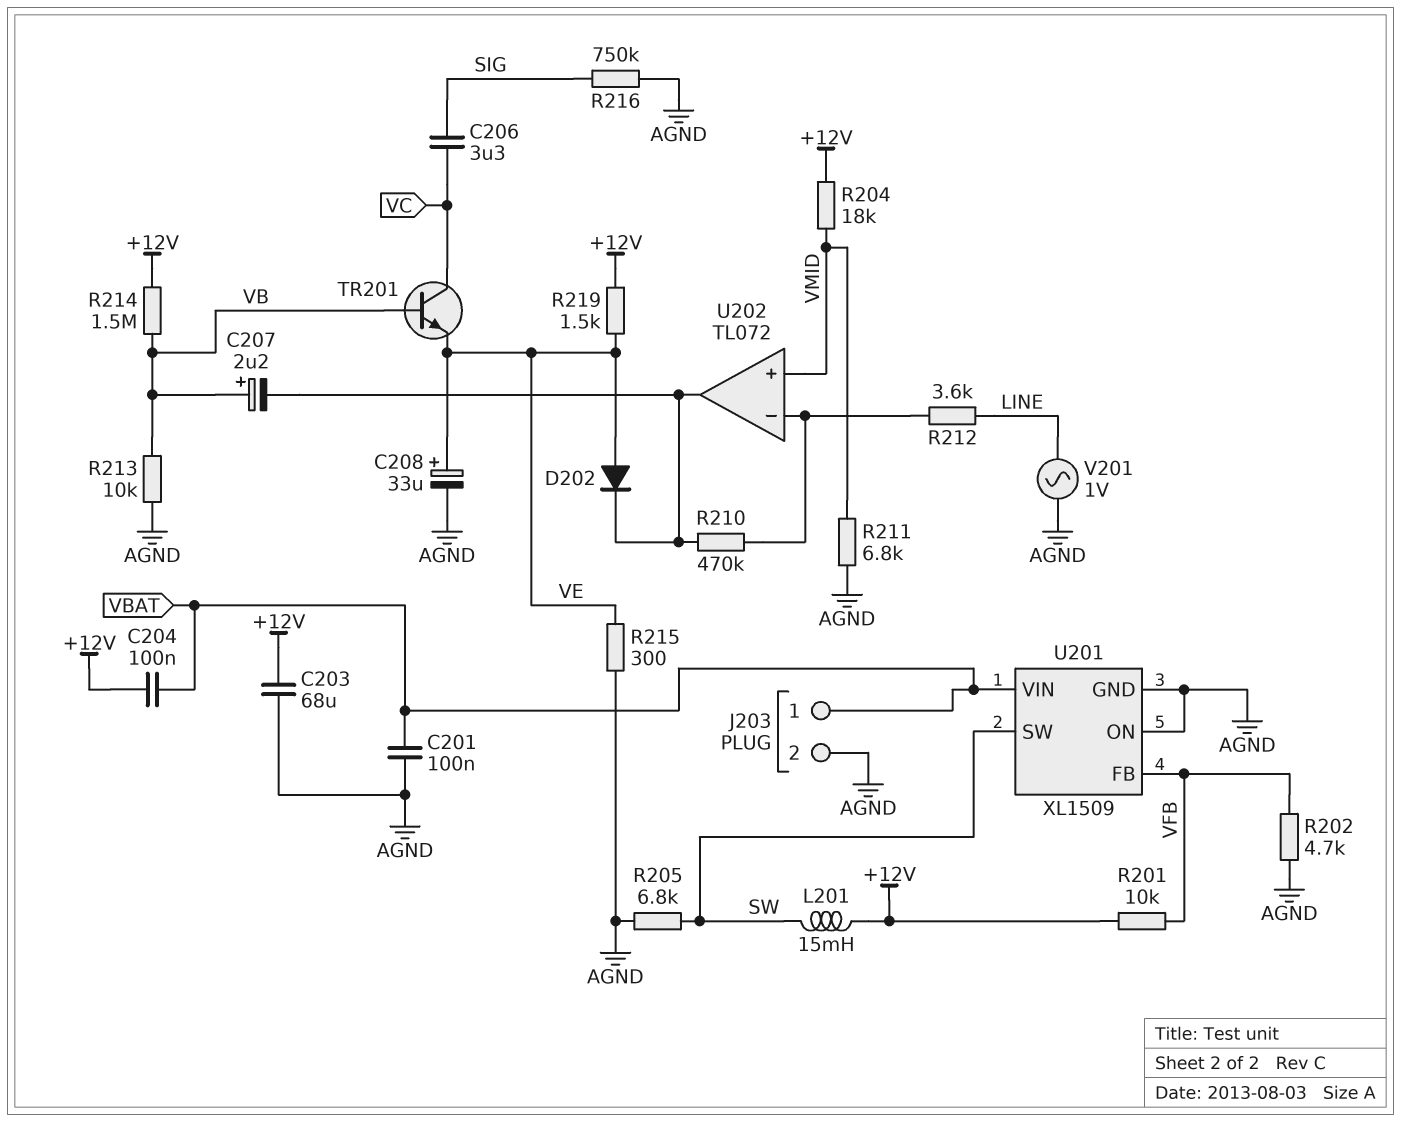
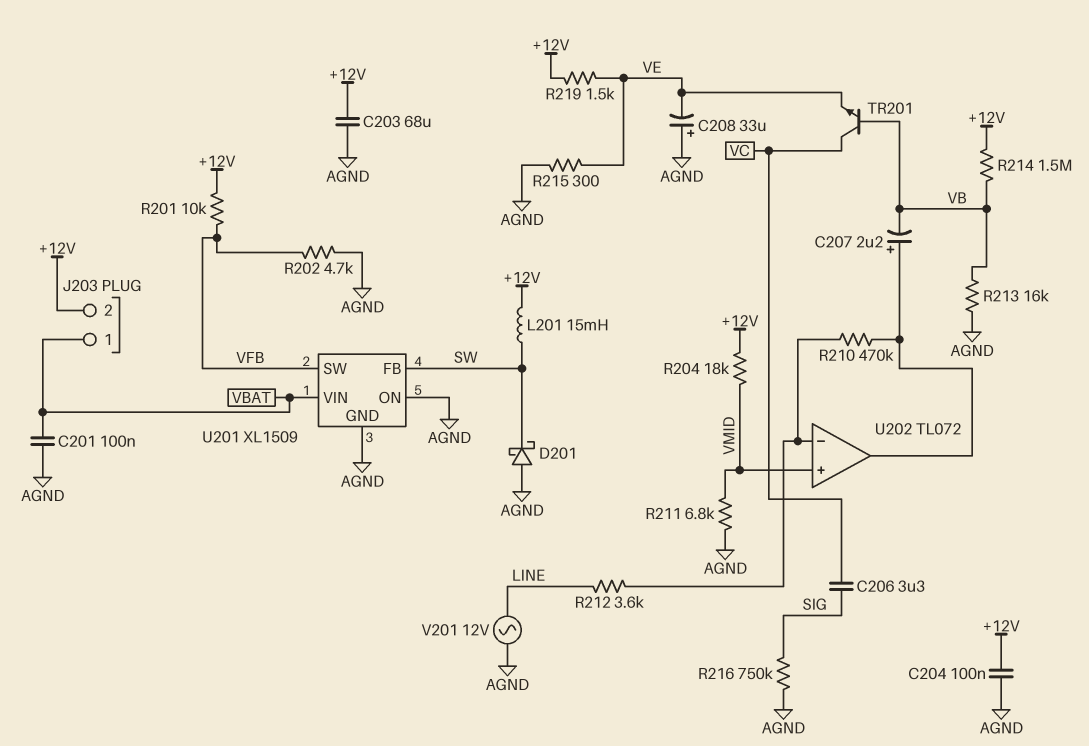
C204: 100nF (+12V, VBAT) -> 100nF (+12V, AGND)
C207: 2.2uF (plus VB, minus U202/out) -> 2.2uF (plus U202/out, minus VB)
C208: 33uF (plus VE, minus AGND) -> 33uF (plus AGND, minus VE)
D201: none -> schottky (A AGND, K SW)
D202: diode (A VE, K U202/out) -> none
J203 pin 2: AGND -> +12V
R205: 6.8k (AGND, SW) -> none
R213: 10k (AGND, VB) -> 16k (AGND, VB)
U201 pin FB: VFB -> SW
U201 pin SW: SW -> VFB
V201: AC 1V (AGND, LINE) -> AC 12V (AGND, LINE)

